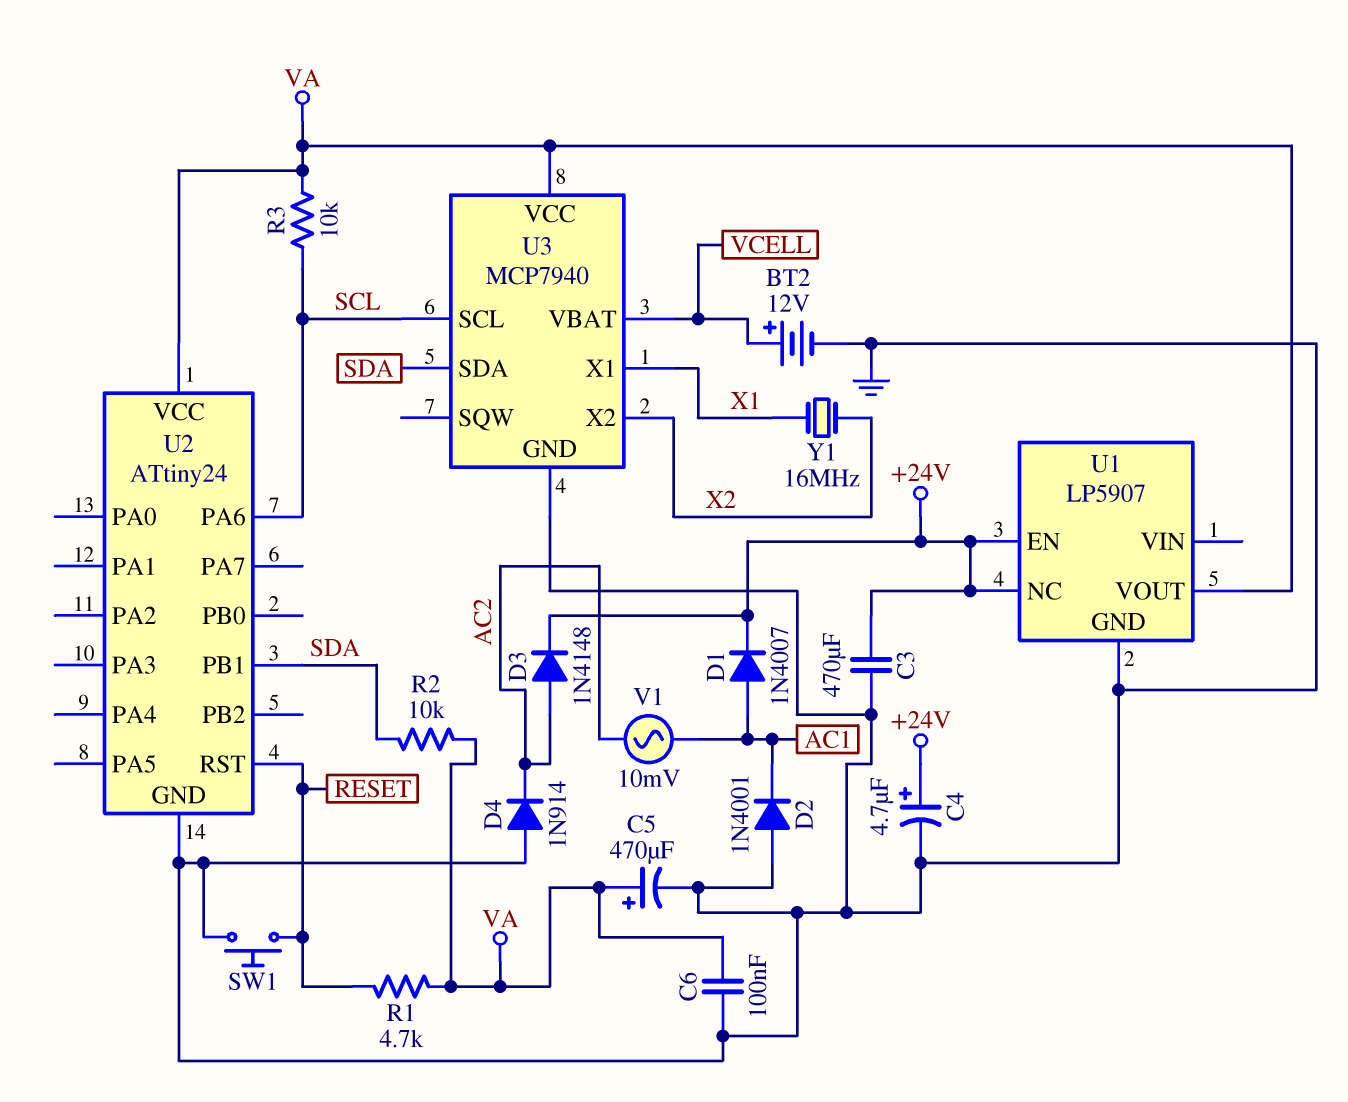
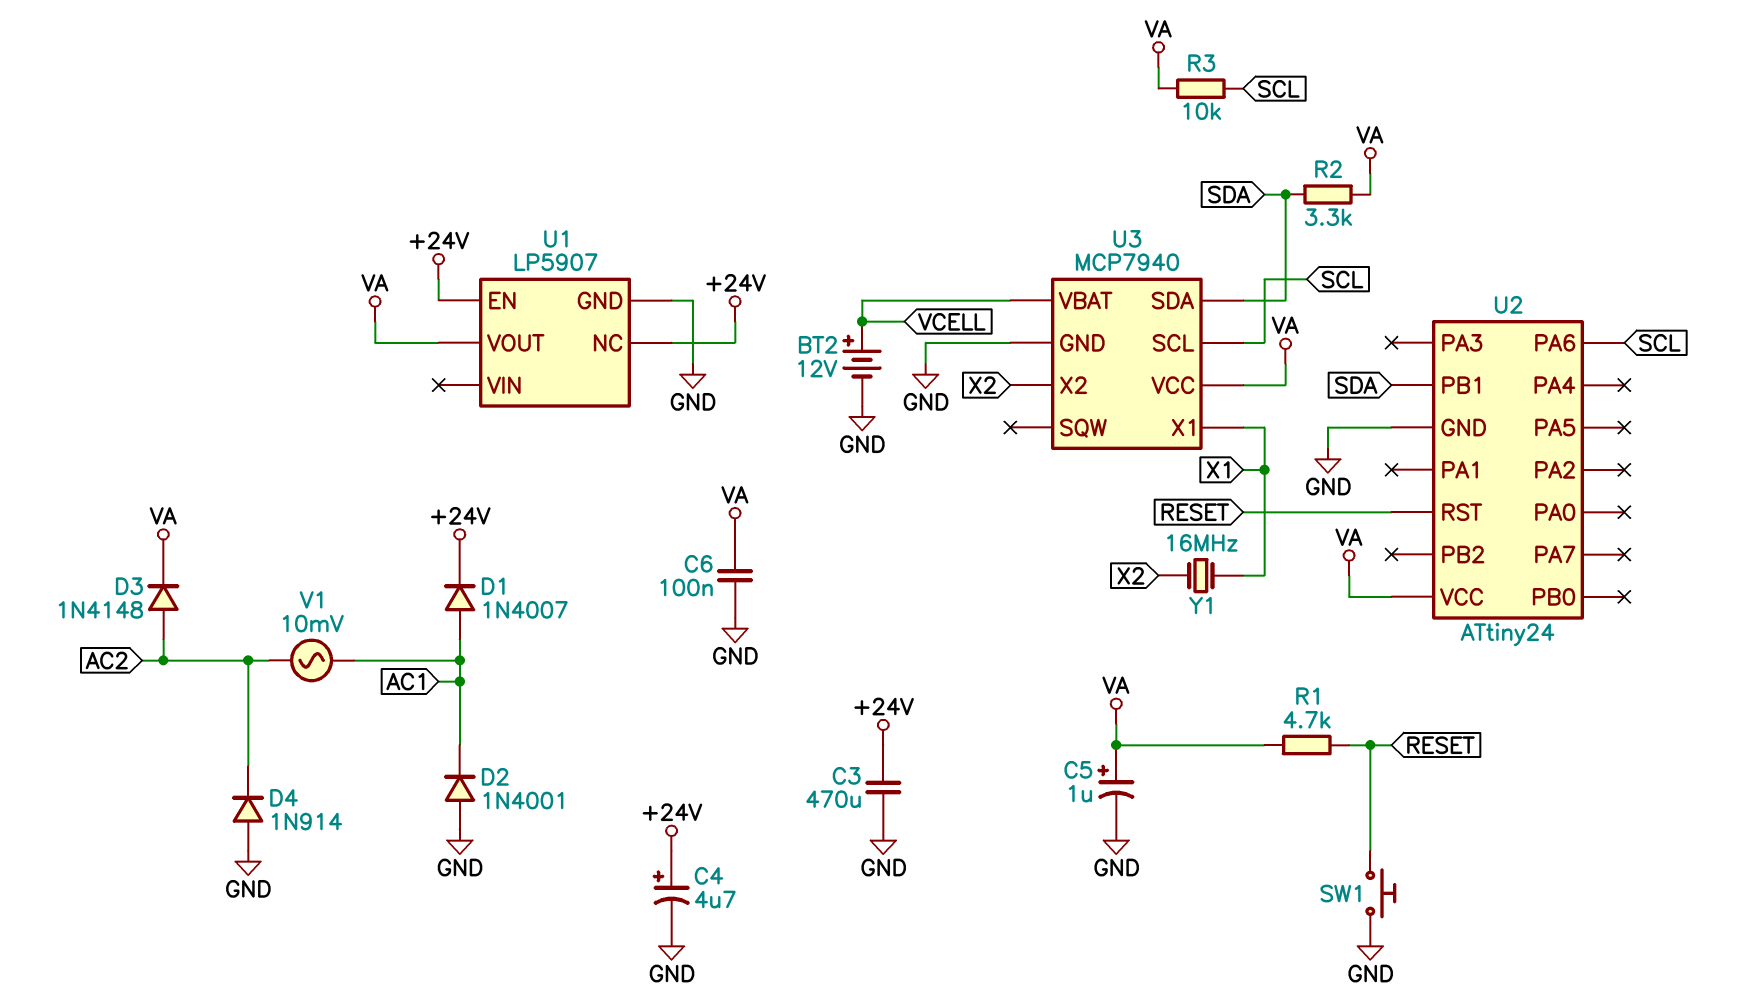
C5: 470uF (plus VA, minus GND) -> 1uF (plus VA, minus GND)
D3: diode 1N4148 (A AC2, K +24V) -> diode 1N4148 (A AC2, K VA)
R2: 10k (SDA, VA) -> 3.3k (SDA, VA)

